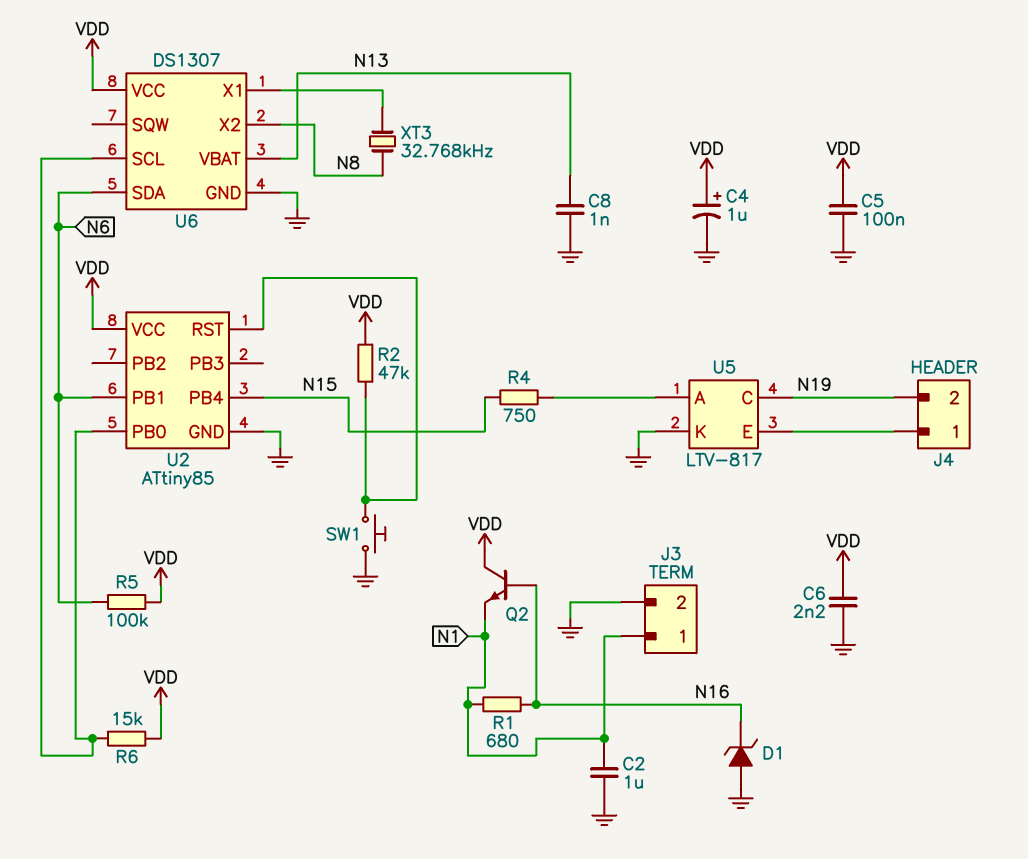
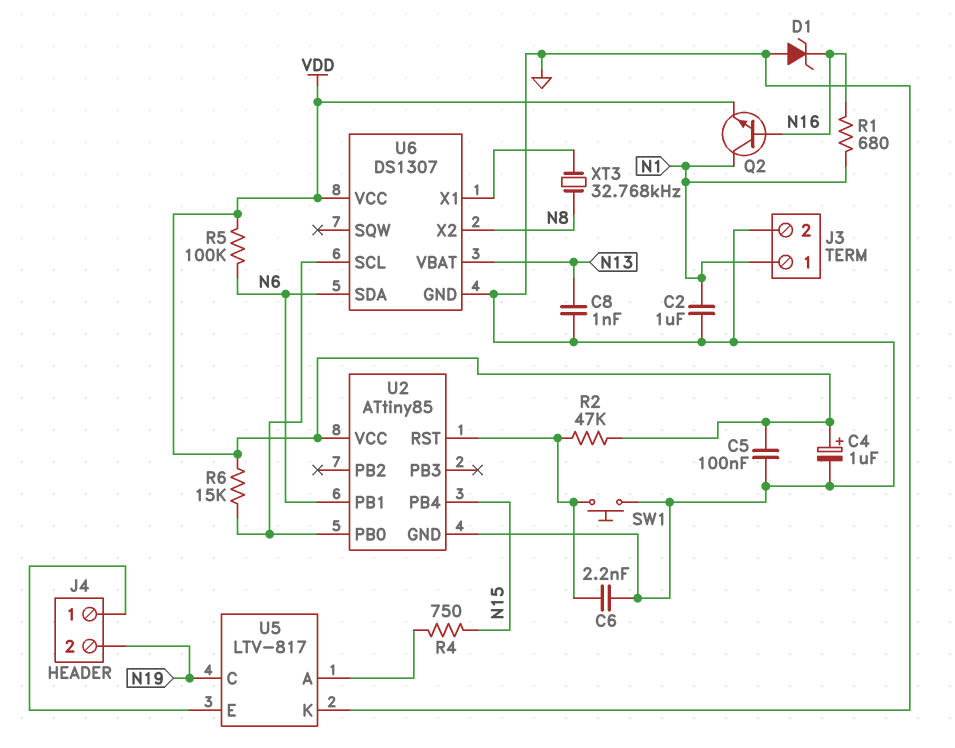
C6: 2.2nF (GND, VDD) -> 2.2nF (GND, U2/RST)
Q2: NPN (B N16, C VDD, E N1) -> NPN (B N16, C N1, E VDD)

